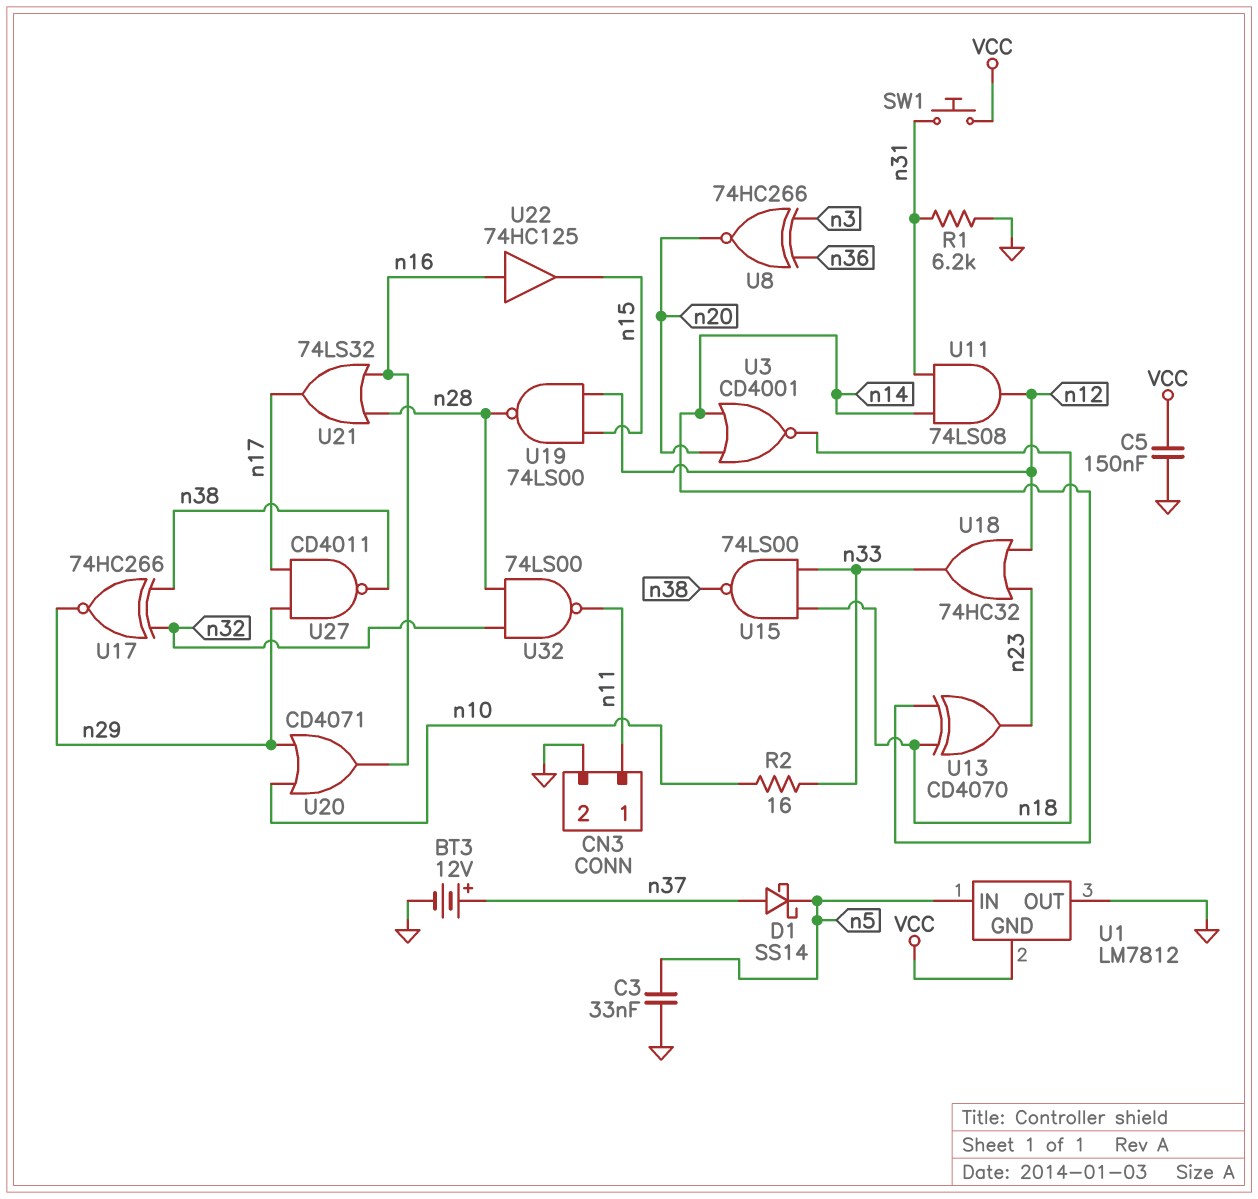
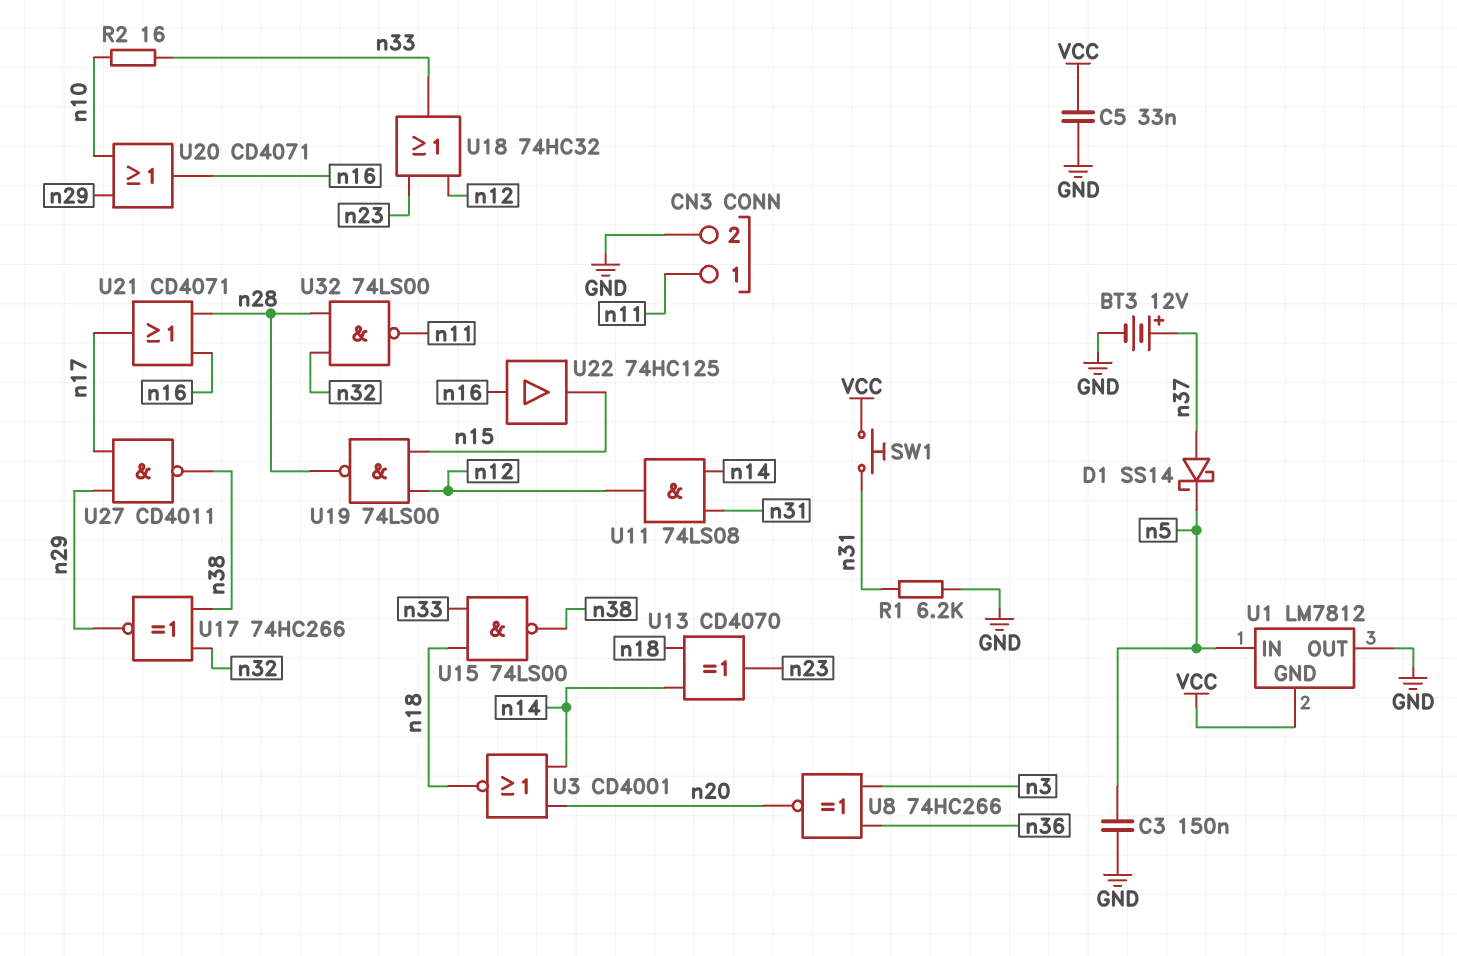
C3: 33nF (GND, n5) -> 150nF (GND, n5)
C5: 150nF (GND, VCC) -> 33nF (GND, VCC)
U21: OR 74LS32 (in n16, in n28, out n17) -> OR CD4071 (in n16, in n28, out n17)

